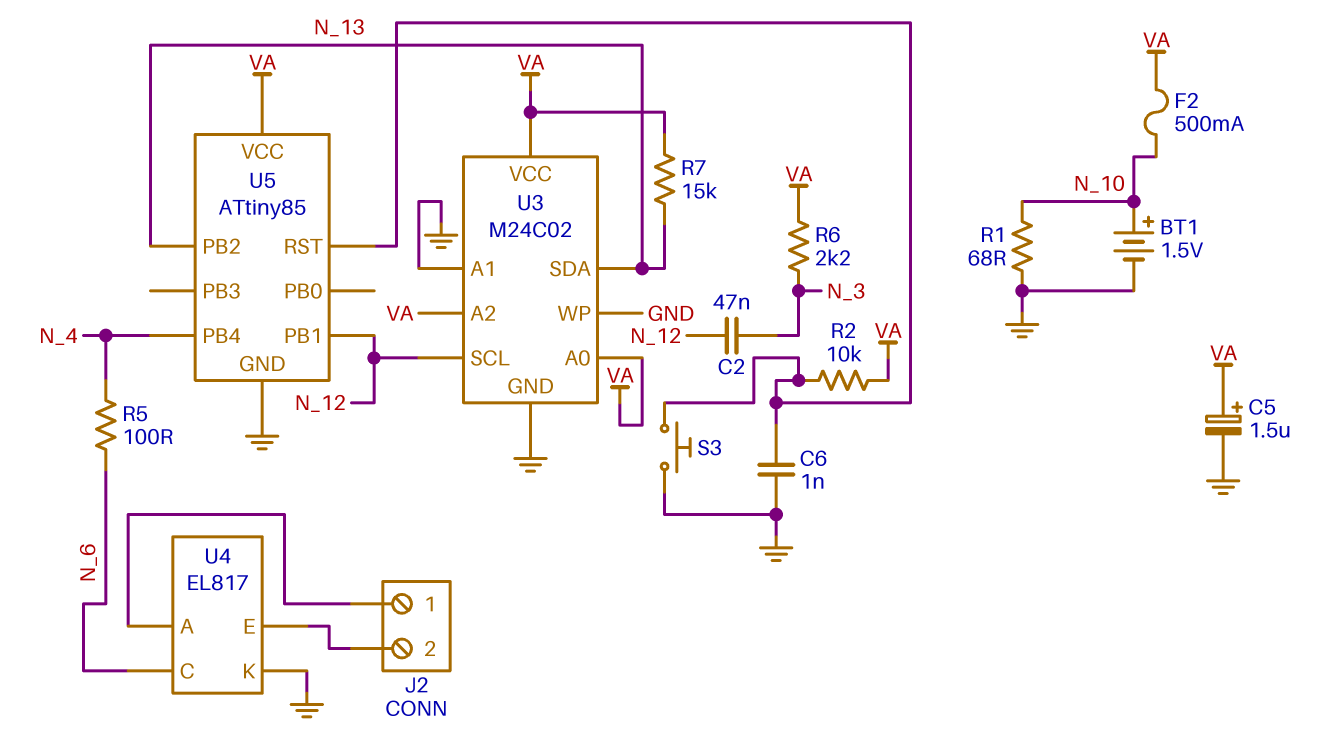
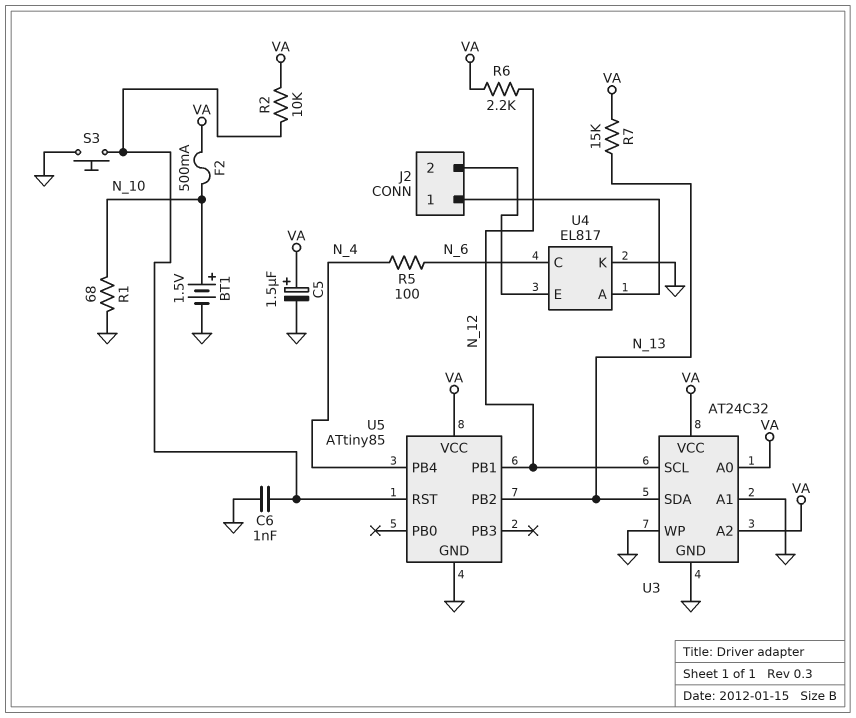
C2: 47nF (N_3, N_12) -> none
R6: 2.2k (N_3, VA) -> 2.2k (N_12, VA)
U3: M24C02 -> AT24C32

